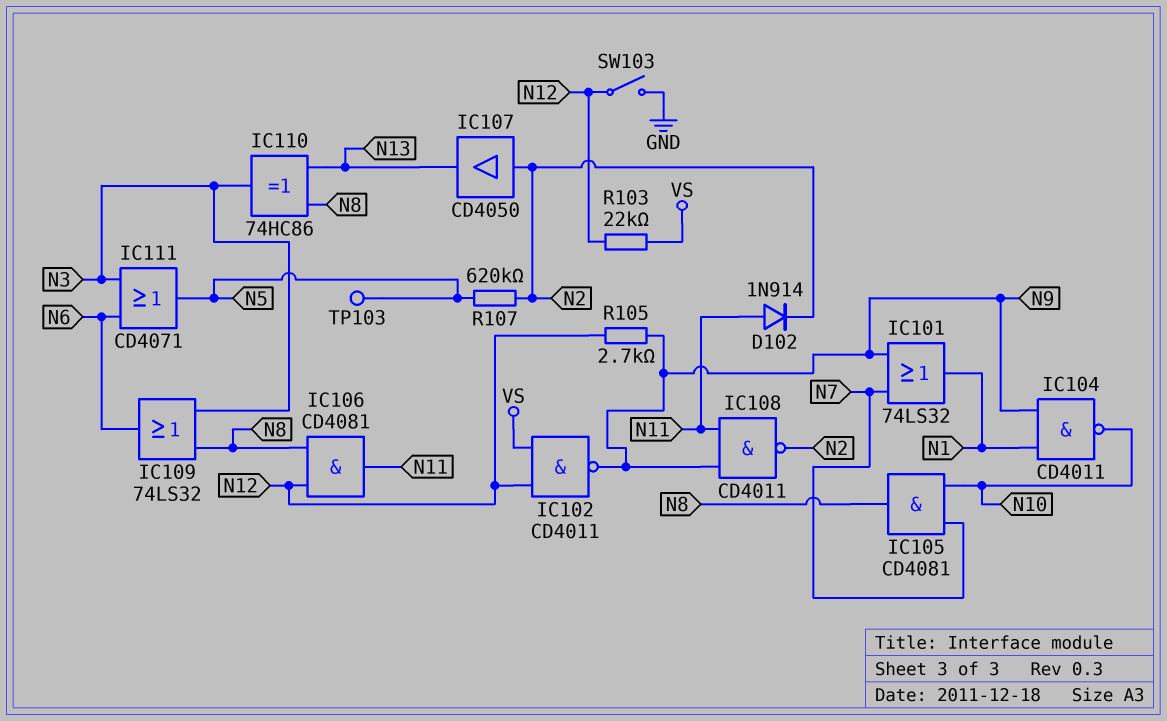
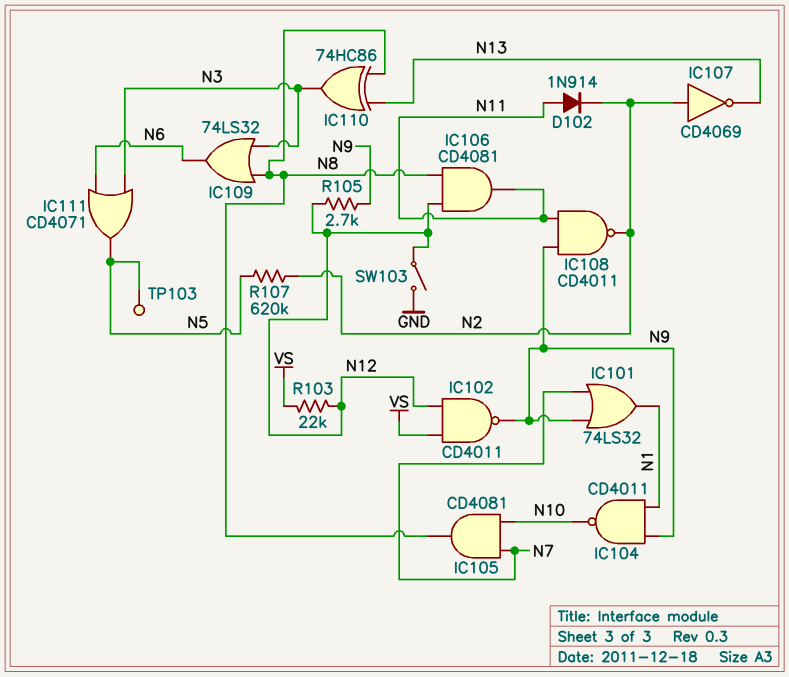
IC107: buffer CD4050 (in N2, out N13) -> NOT CD4069 (in N2, out N13)

